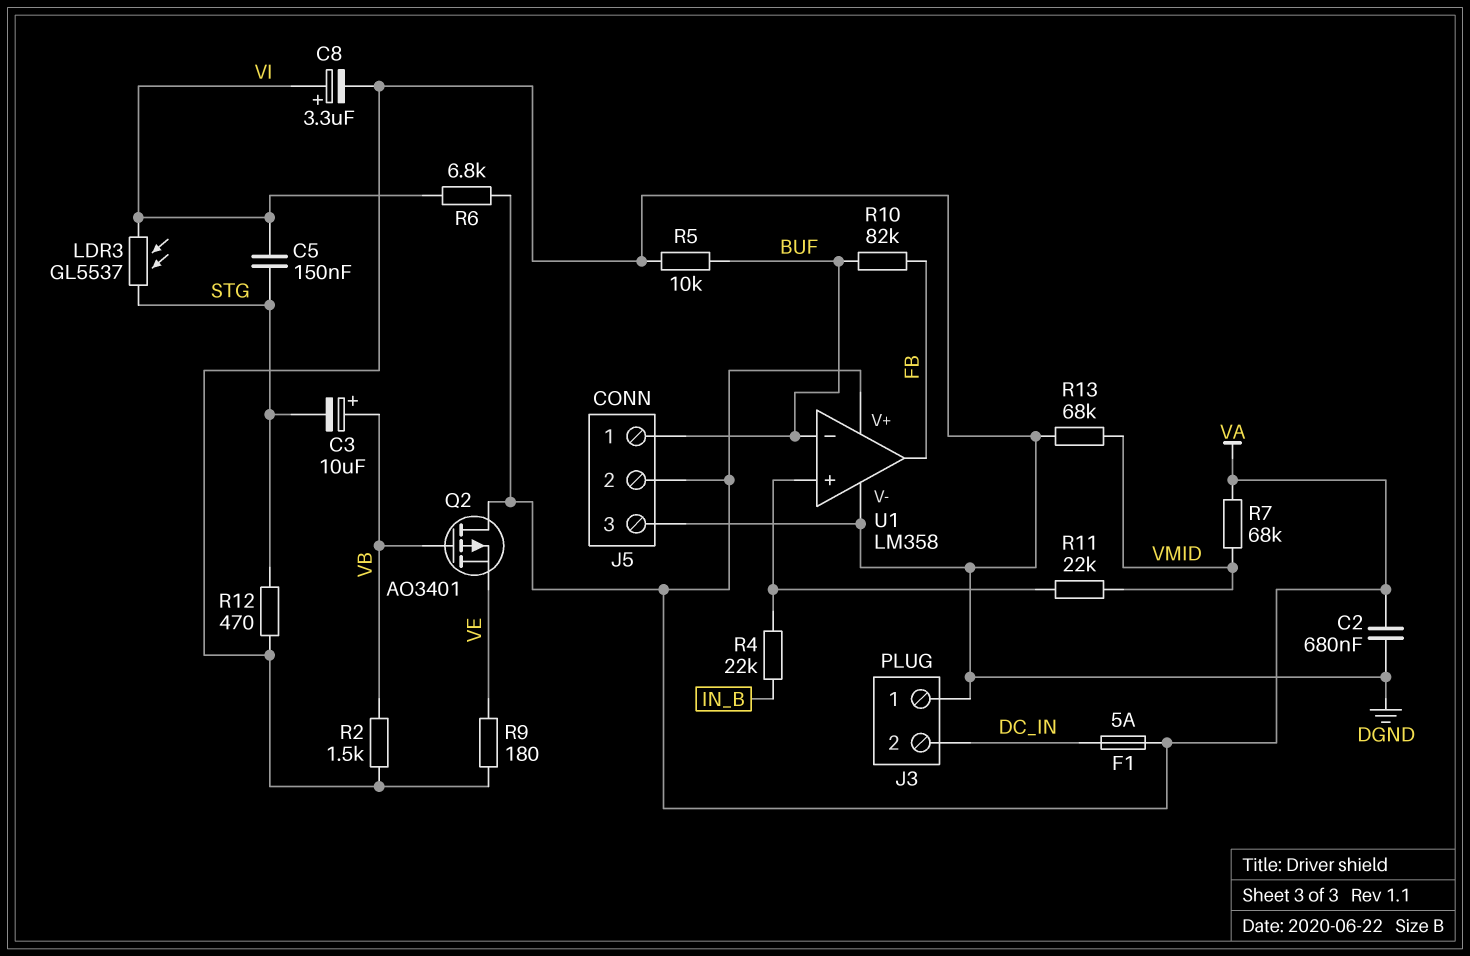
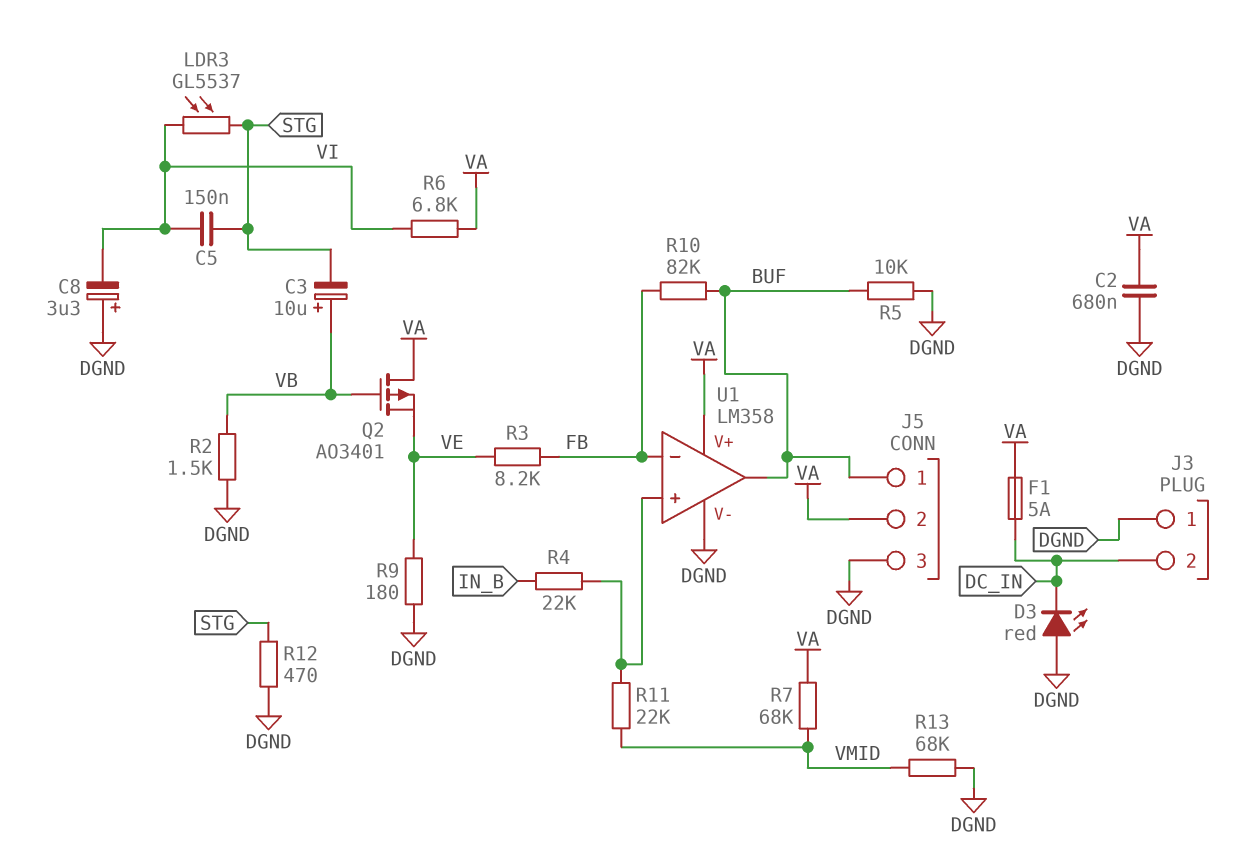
C8: 3.3uF (plus VI, minus DGND) -> 3.3uF (plus DGND, minus VI)
D3: none -> LED red (A DGND, K DC_IN)
R3: none -> 8.2k (FB, VE)
U1 pin in-: BUF -> FB
U1 pin out: FB -> BUF

